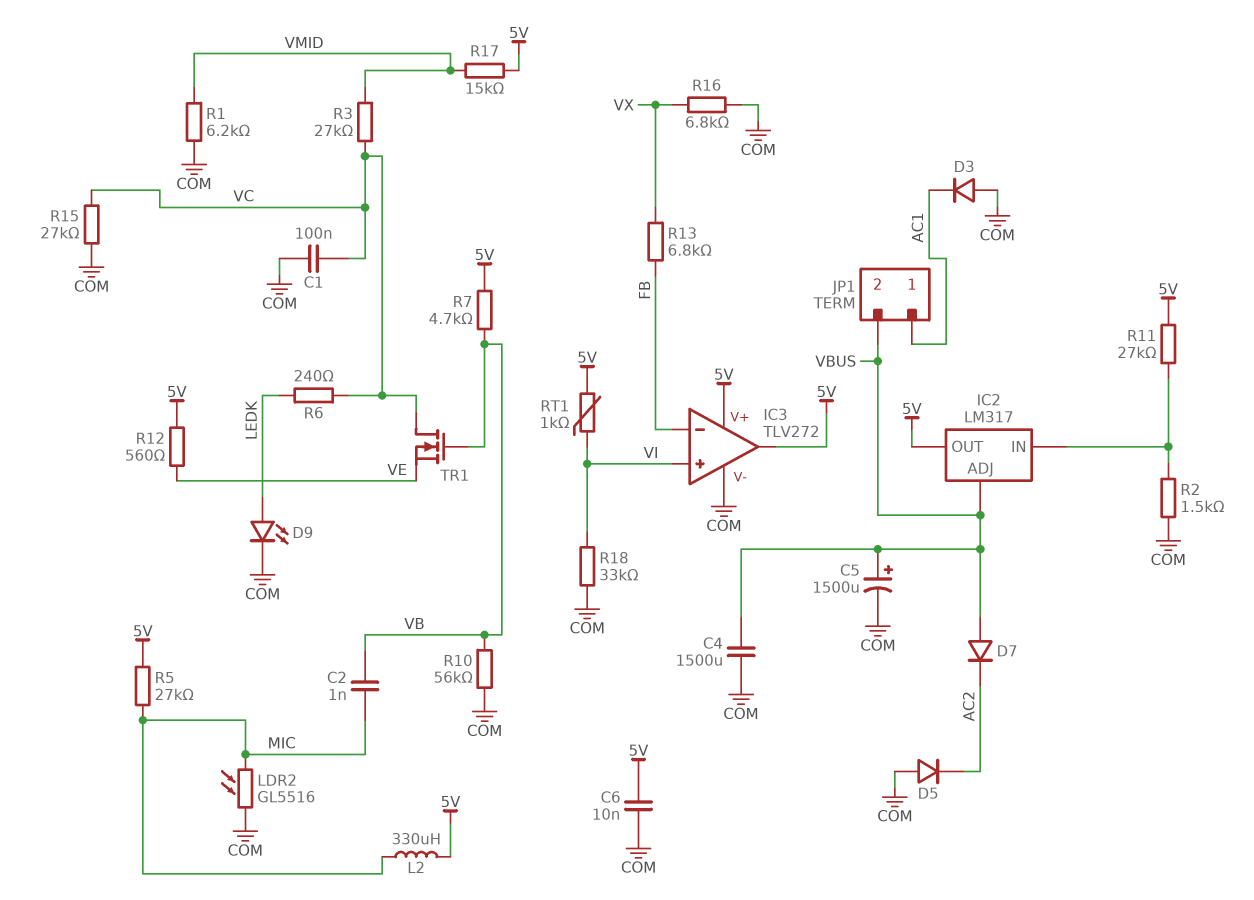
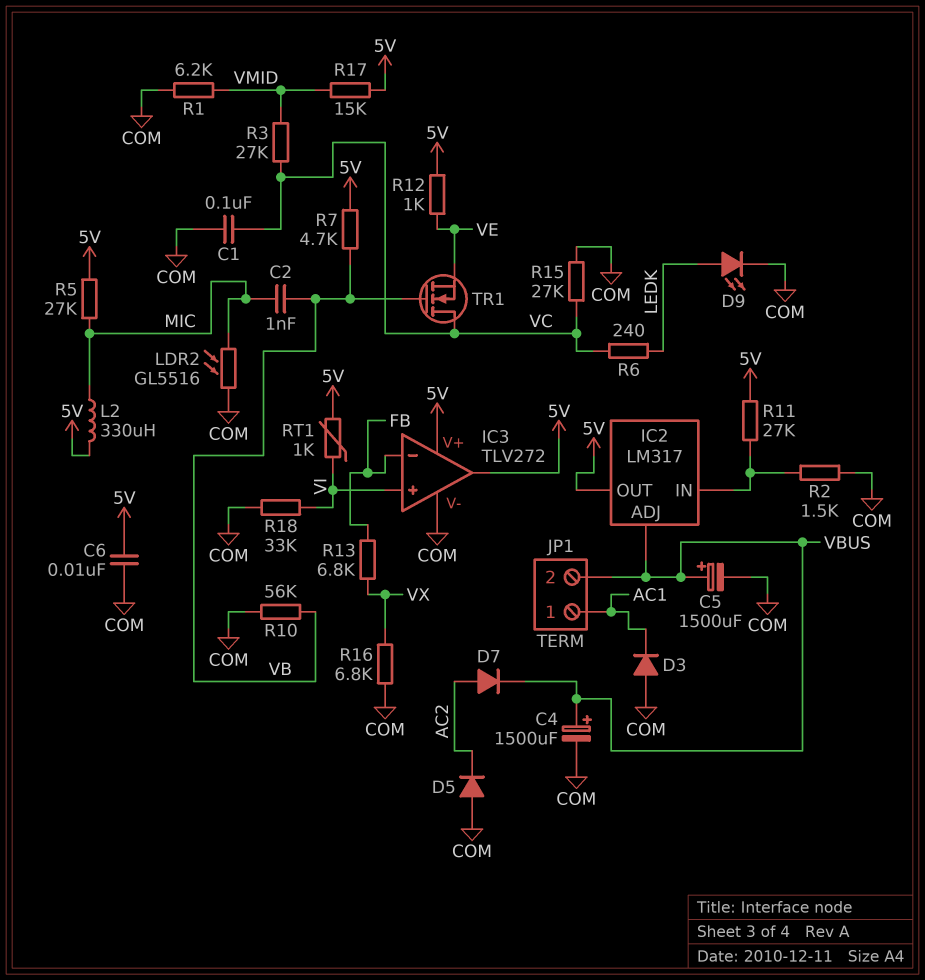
C4: 1500uF (COM, VBUS) -> 1500uF (plus VBUS, minus COM)
D7: diode (A VBUS, K AC2) -> diode (A AC2, K VBUS)
R12: 560 (5V, VE) -> 1k (5V, VE)

